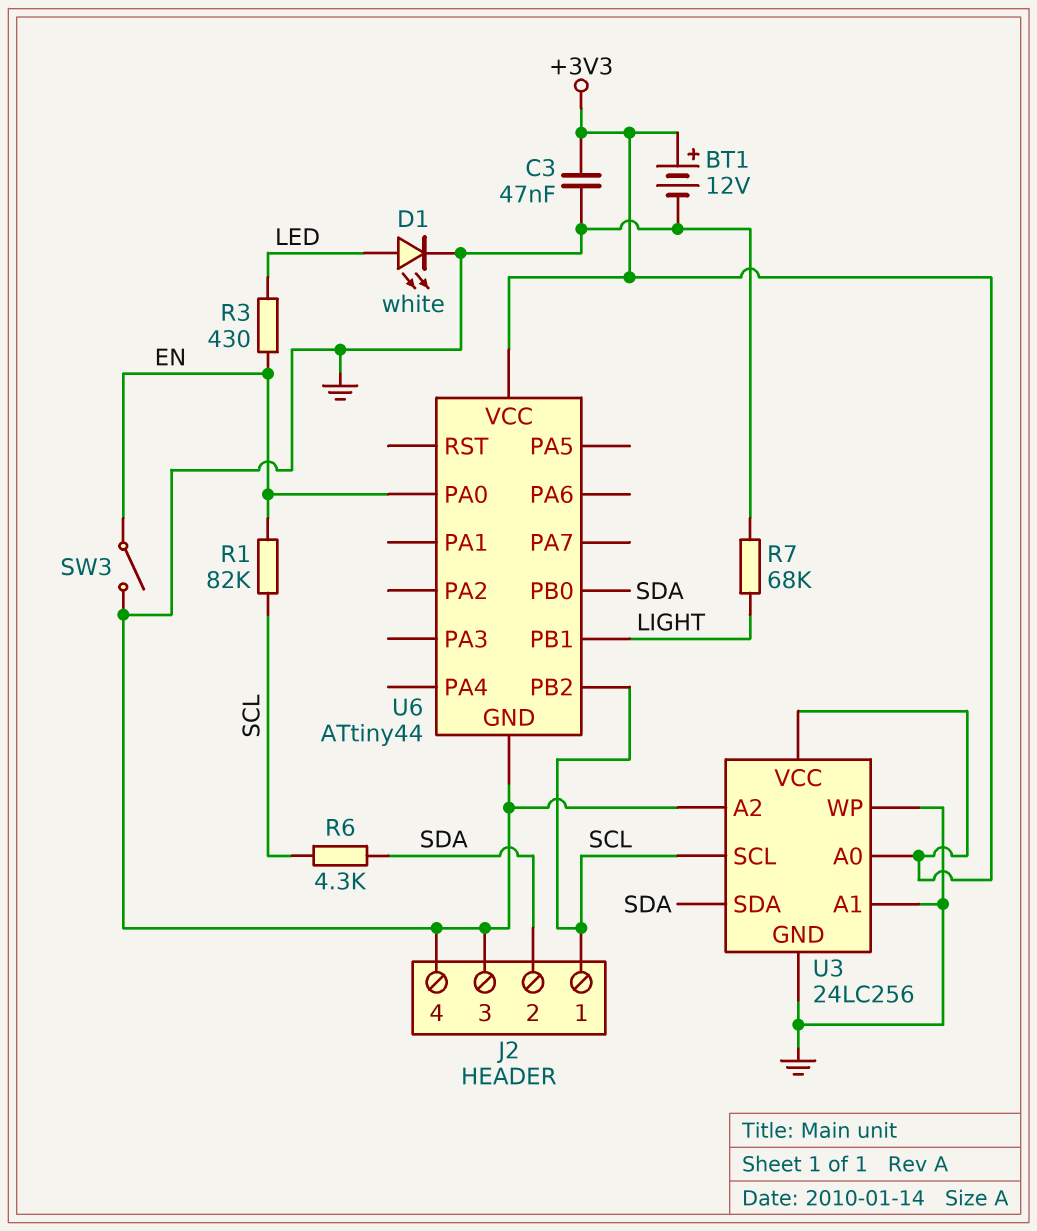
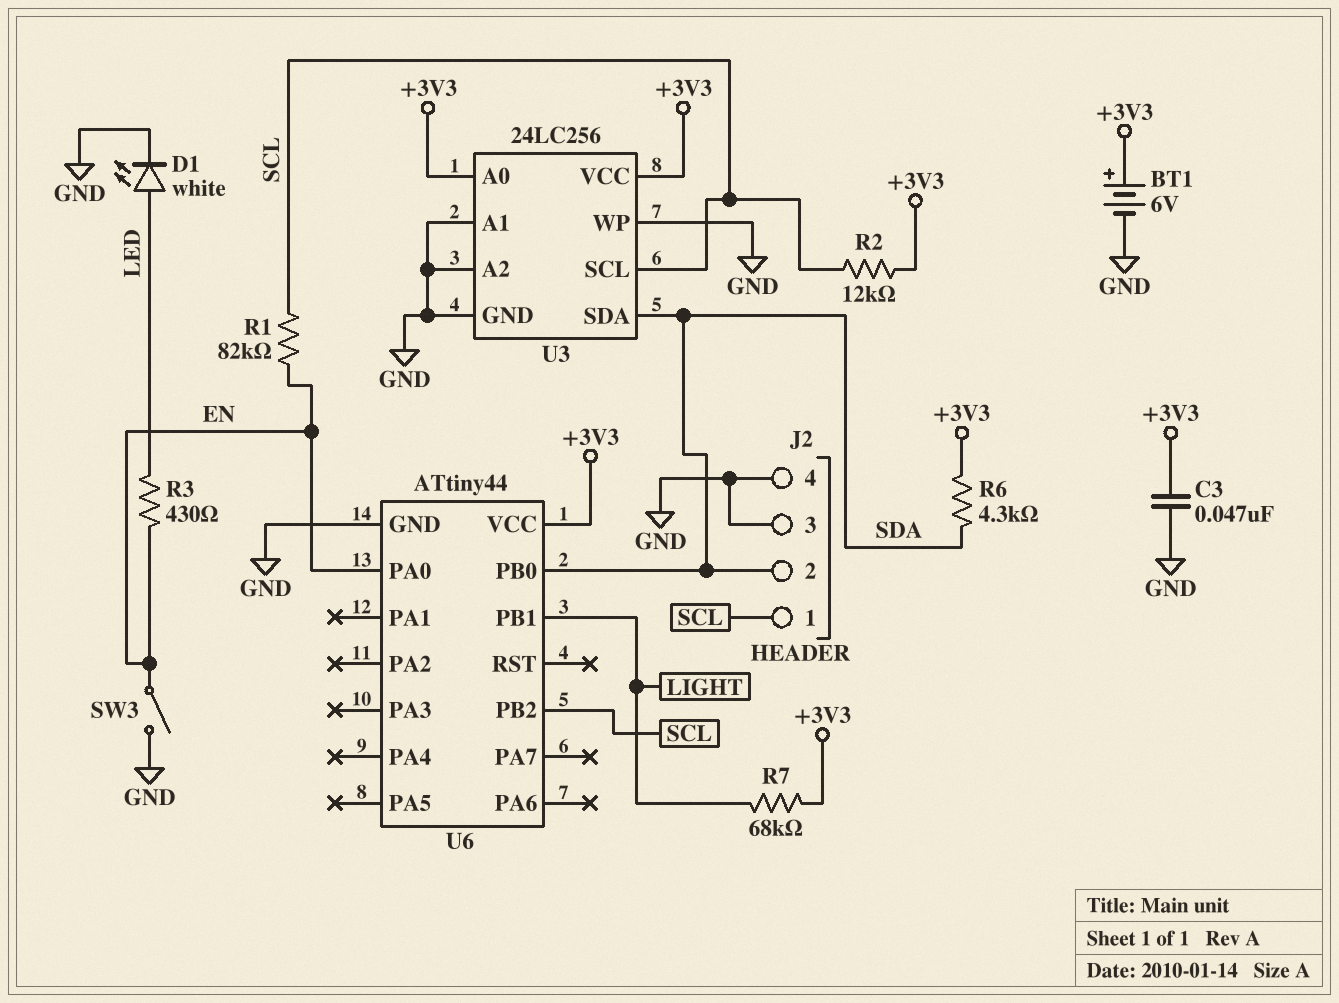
BT1: 12V (plus +3V3, minus GND) -> 6V (plus +3V3, minus GND)
R2: none -> 12k (+3V3, SCL)
R6: 4.3k (SCL, SDA) -> 4.3k (+3V3, SDA)
R7: 68k (GND, LIGHT) -> 68k (+3V3, LIGHT)

